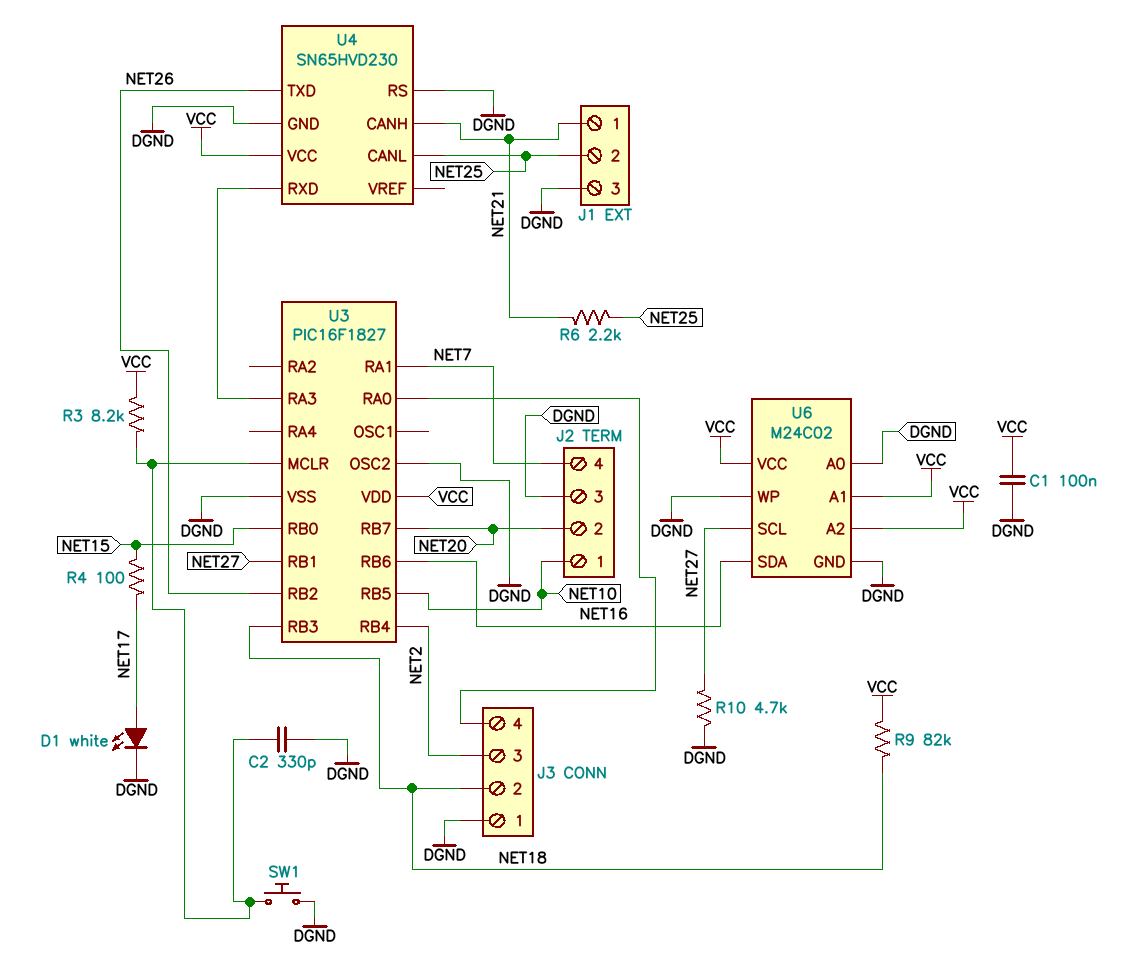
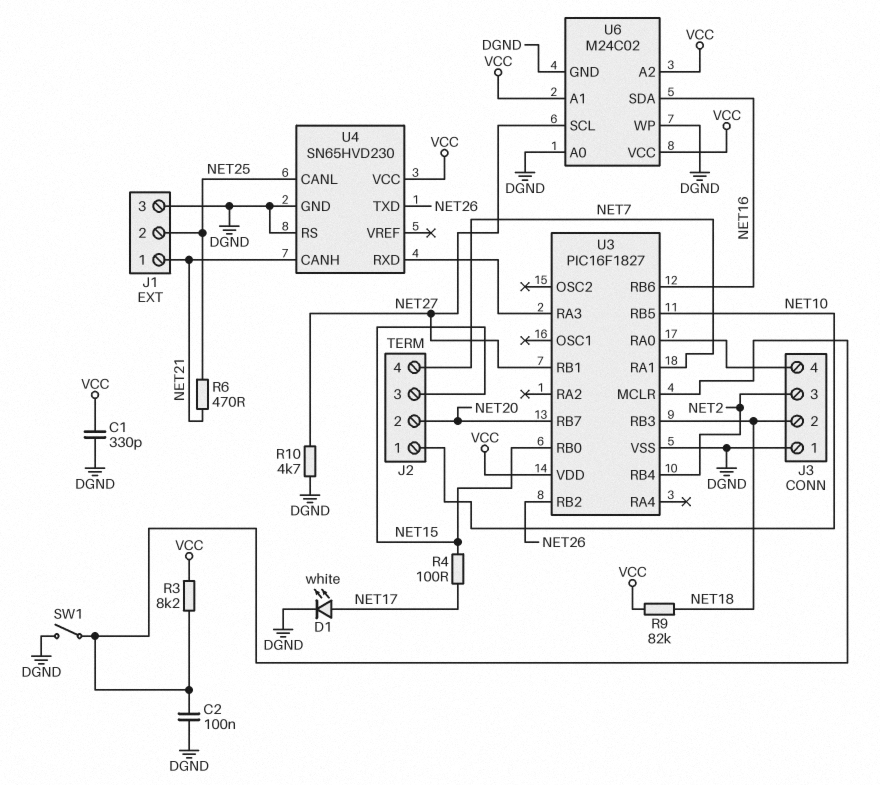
C1: 100nF (DGND, VCC) -> 330pF (DGND, VCC)
C2: 330pF (DGND, U3/MCLR) -> 100nF (DGND, U3/MCLR)
J2 pin 3: DGND -> NET15
R6: 2.2k (NET21, NET25) -> 470 (NET21, NET25)
SW1: button (DGND, U3/MCLR) -> switch (DGND, U3/MCLR)
U3 pin OSC2: DGND -> none

